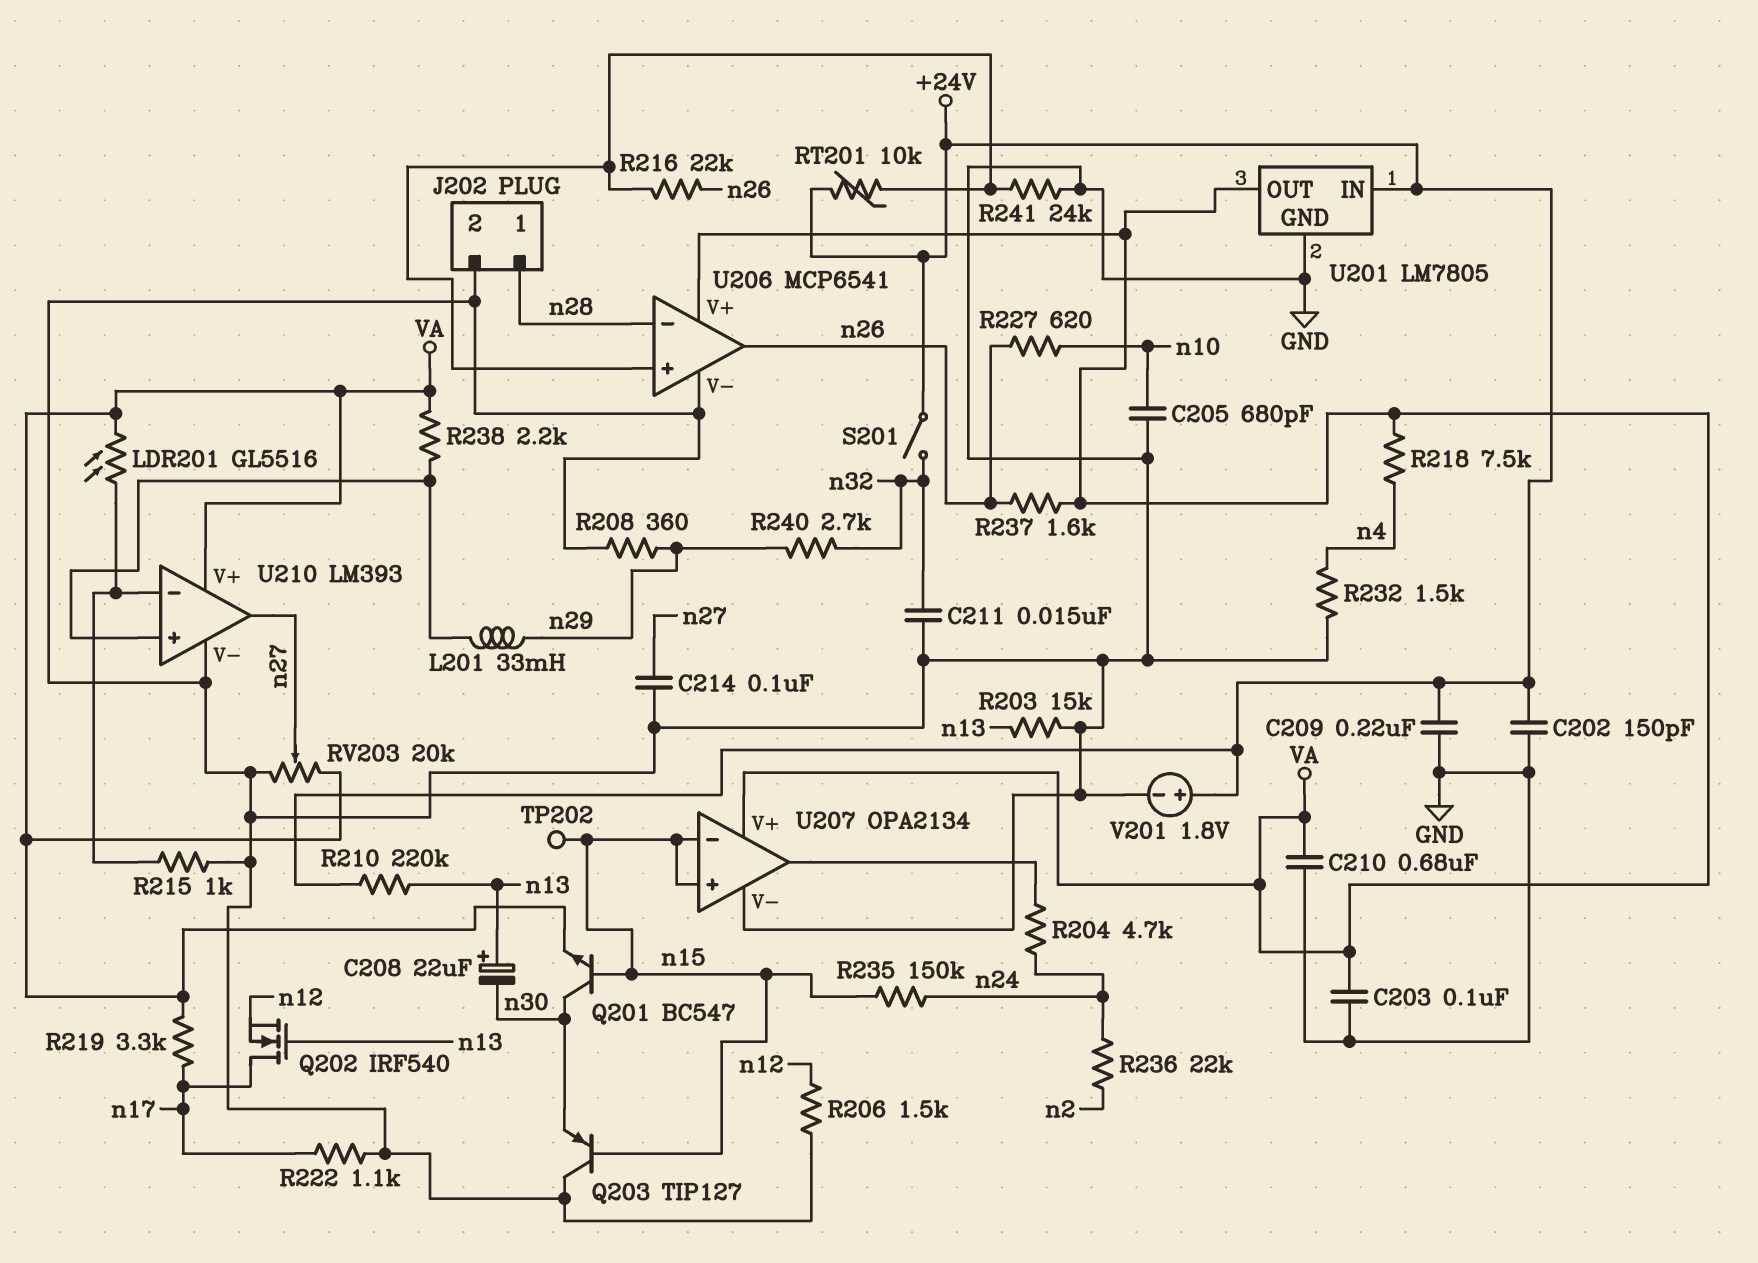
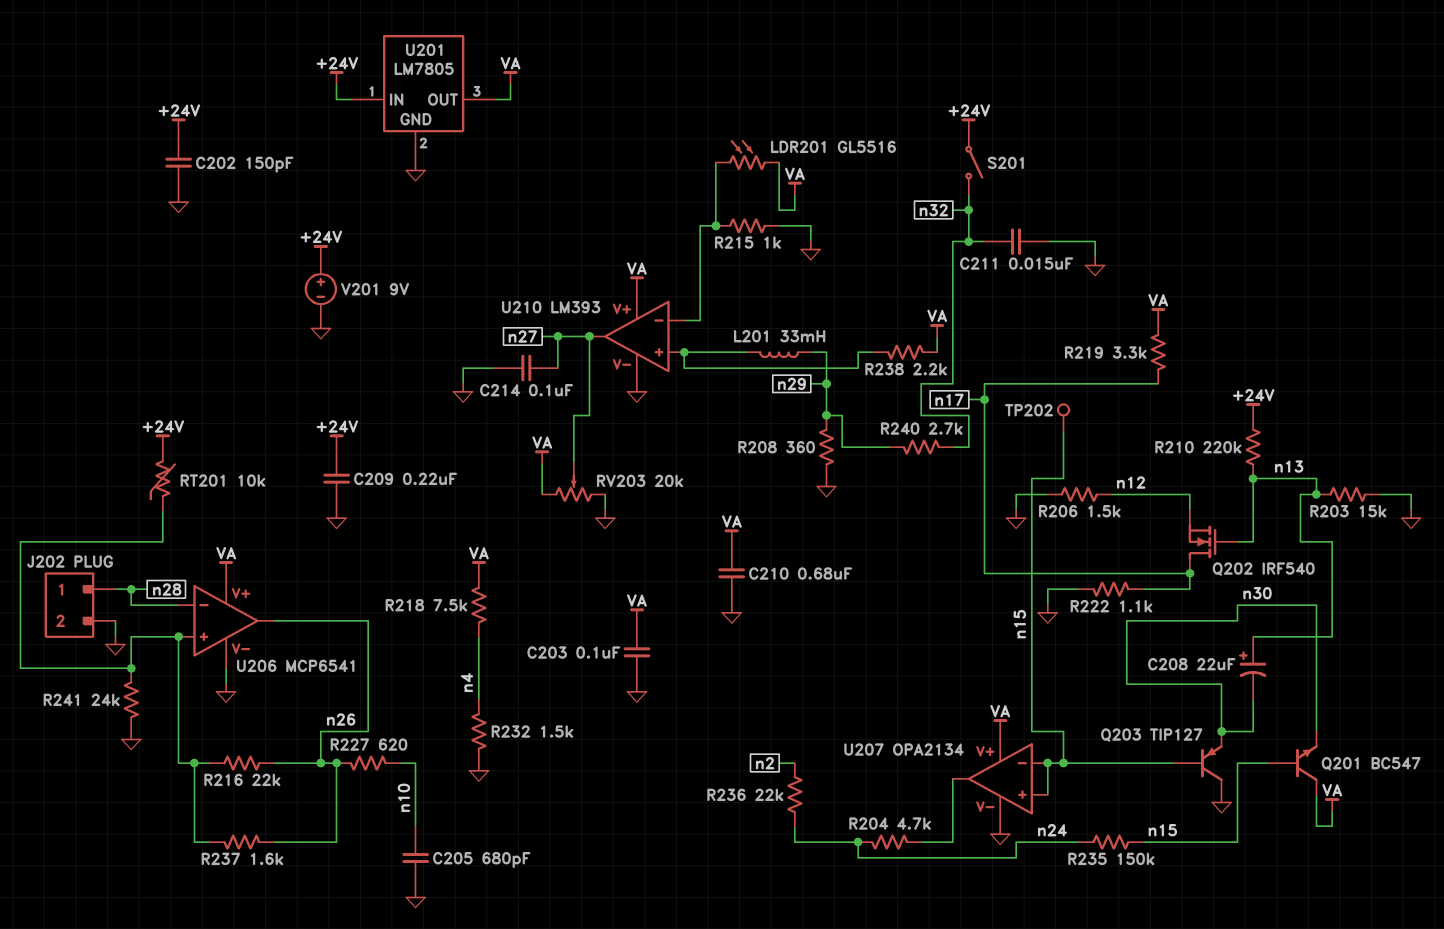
Q201: NPN BC547 (B n15, C n30, E VA) -> NPN BC547 (B n15, C VA, E n30)
R237: 1.6k (VA, n26) -> 1.6k (U206/in+, n26)
V201: 1.8V (plus +24V, minus GND) -> 9V (plus +24V, minus GND)

